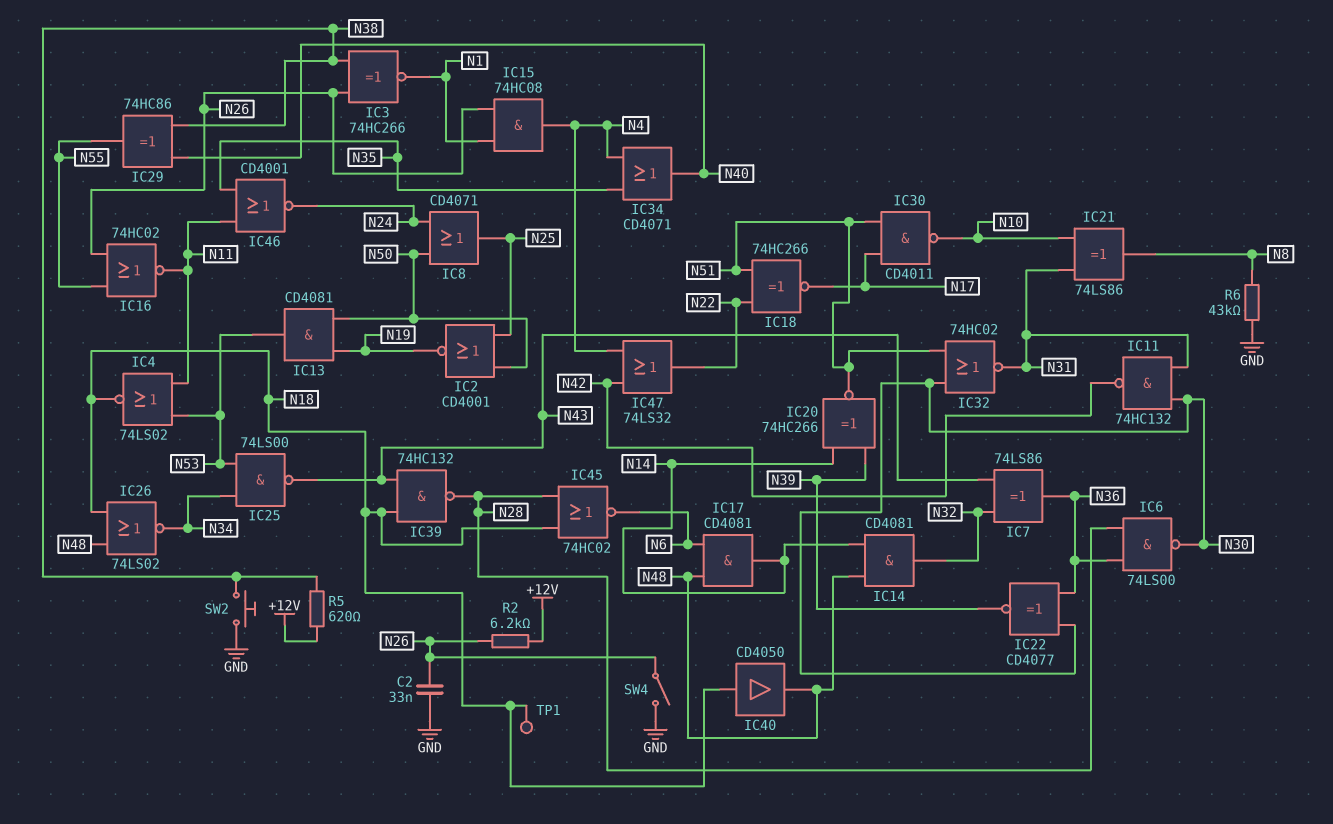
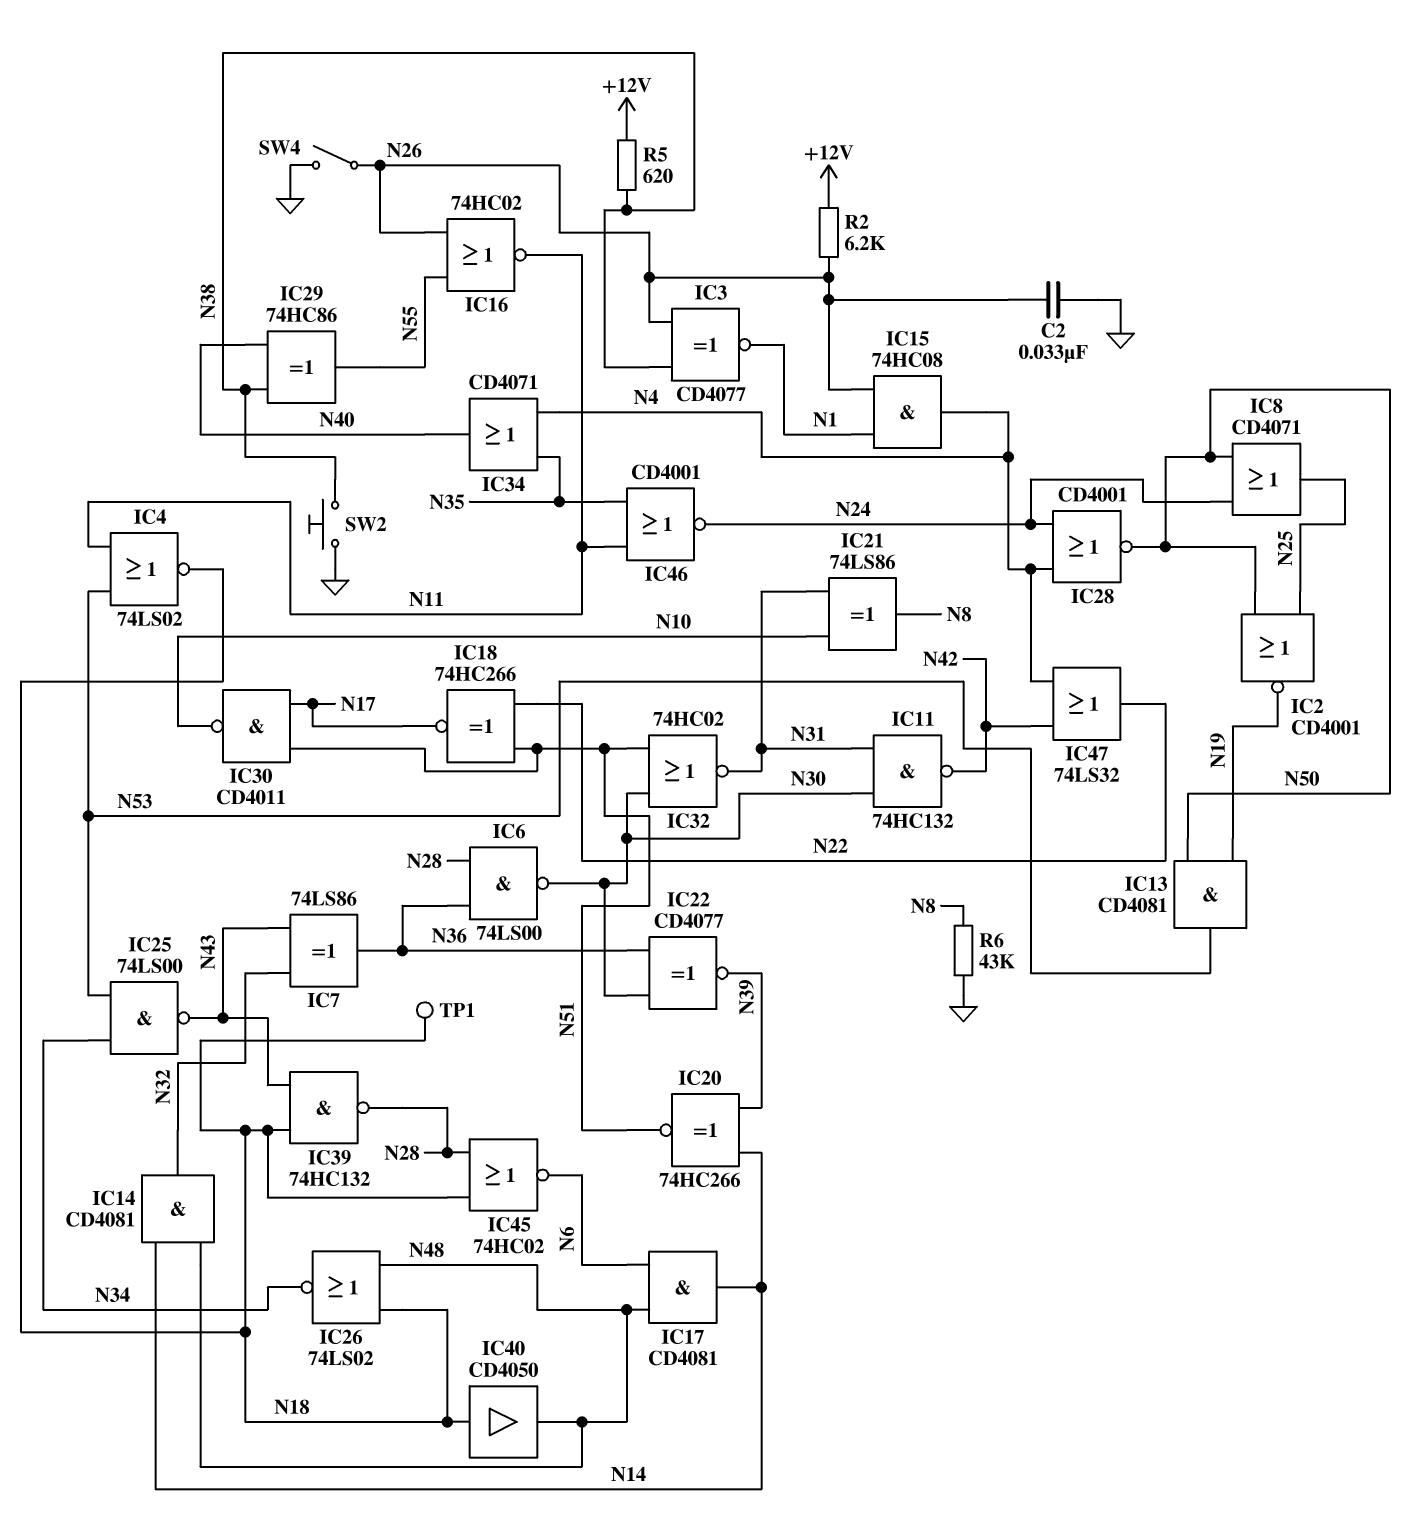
IC3: XNOR 74HC266 (in N26, in N38, out N1) -> XNOR CD4077 (in N26, in N38, out N1)
IC28: none -> NOR CD4001 (in N4, in N24, out N50)

